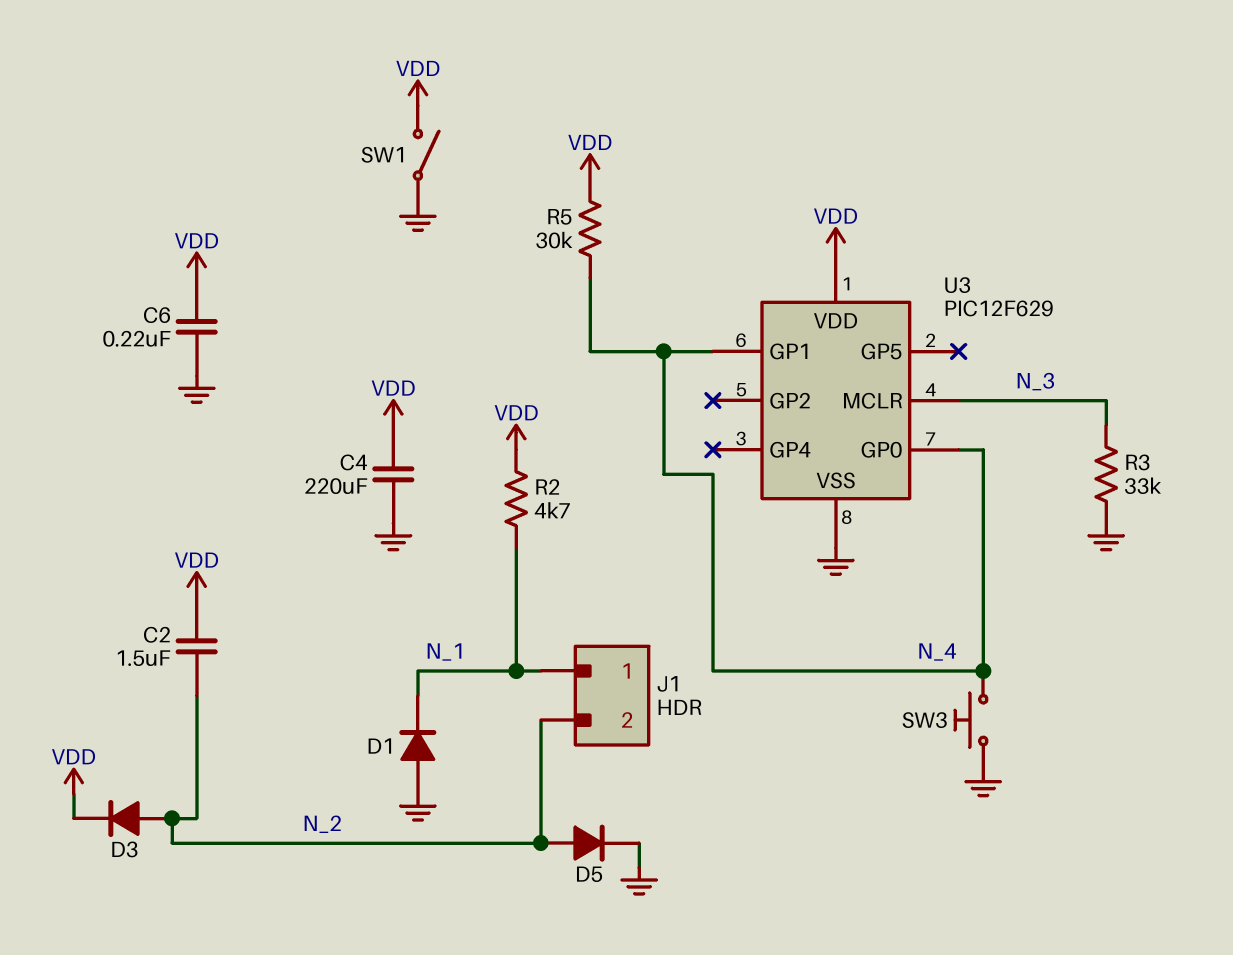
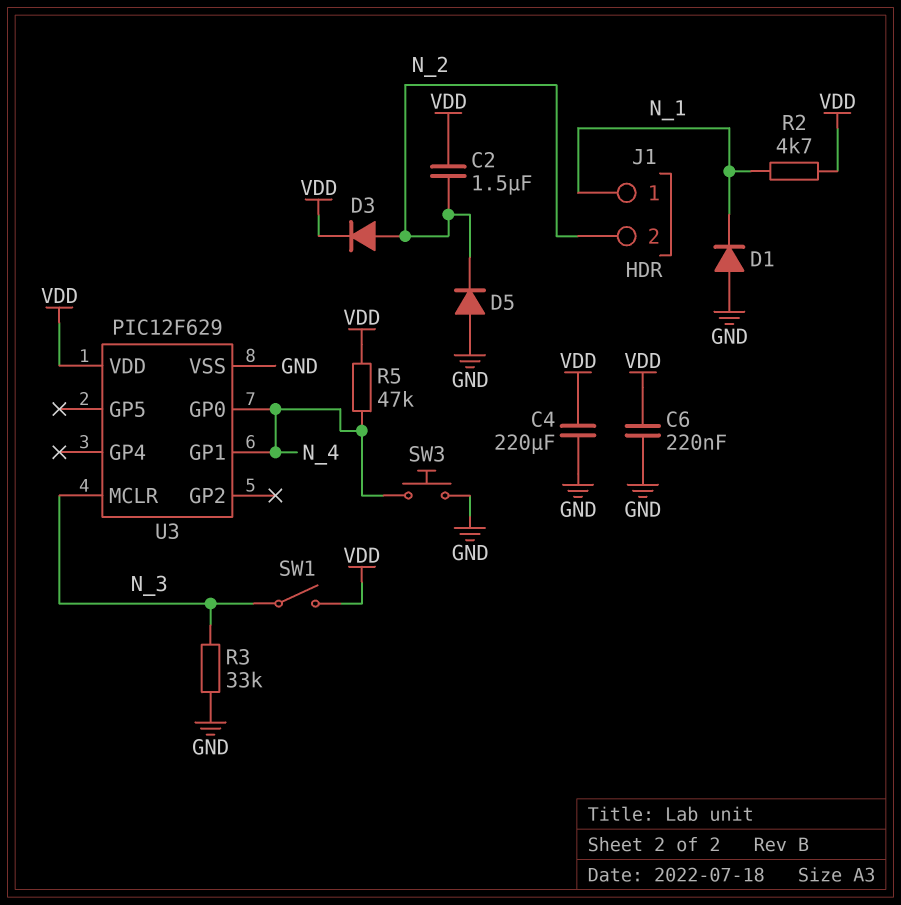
D5: diode (A N_2, K GND) -> diode (A GND, K N_2)
R5: 30k (N_4, VDD) -> 47k (N_4, VDD)
SW1: switch (GND, VDD) -> switch (N_3, VDD)

